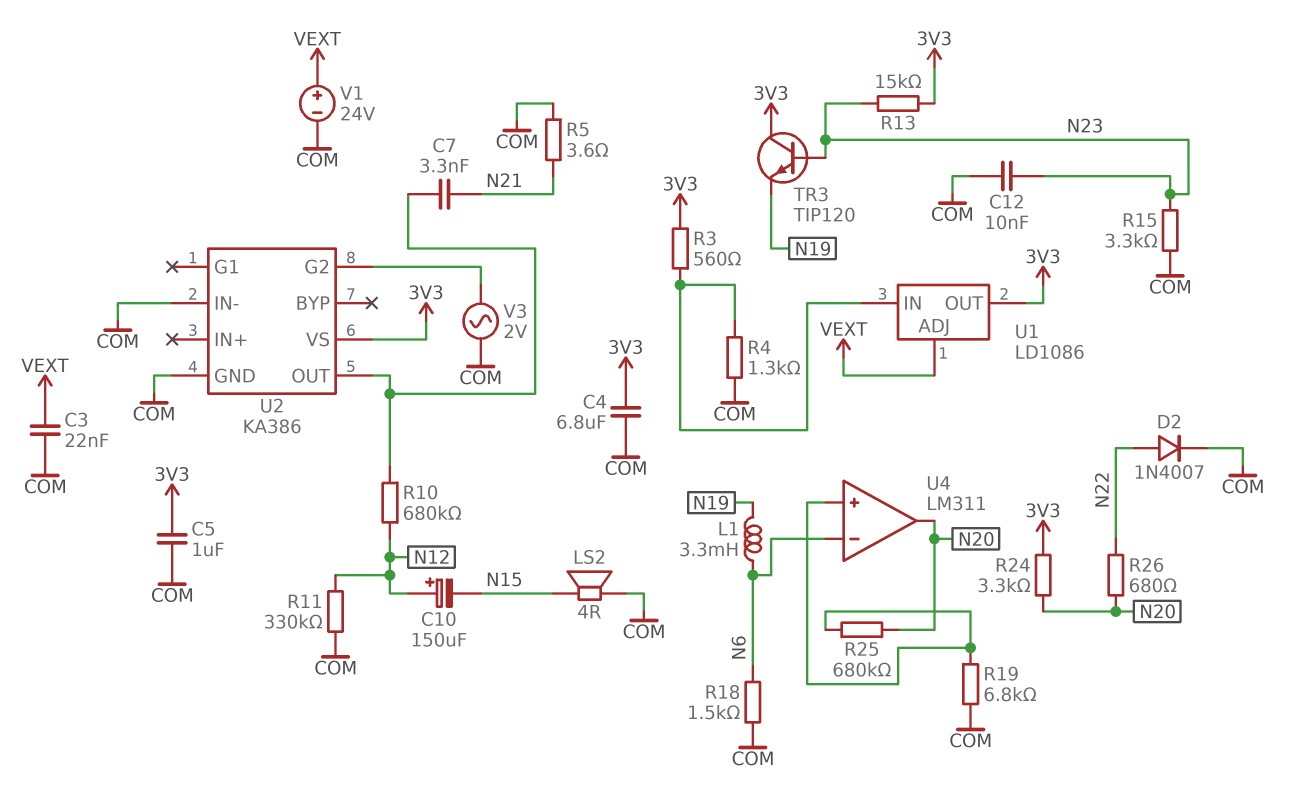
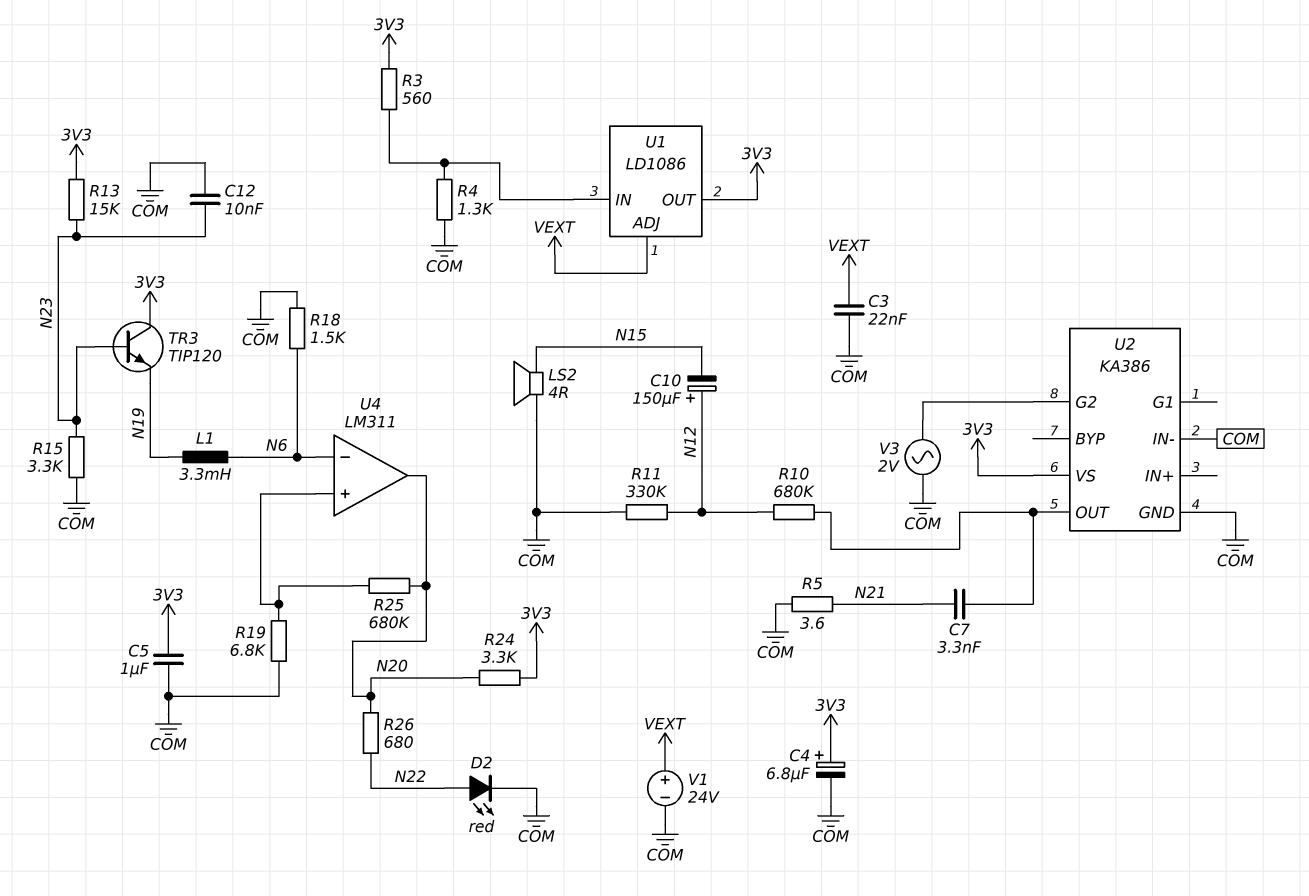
C4: 6.8uF (3V3, COM) -> 6.8uF (plus 3V3, minus COM)
D2: diode 1N4007 (A N22, K COM) -> LED red (A N22, K COM)

